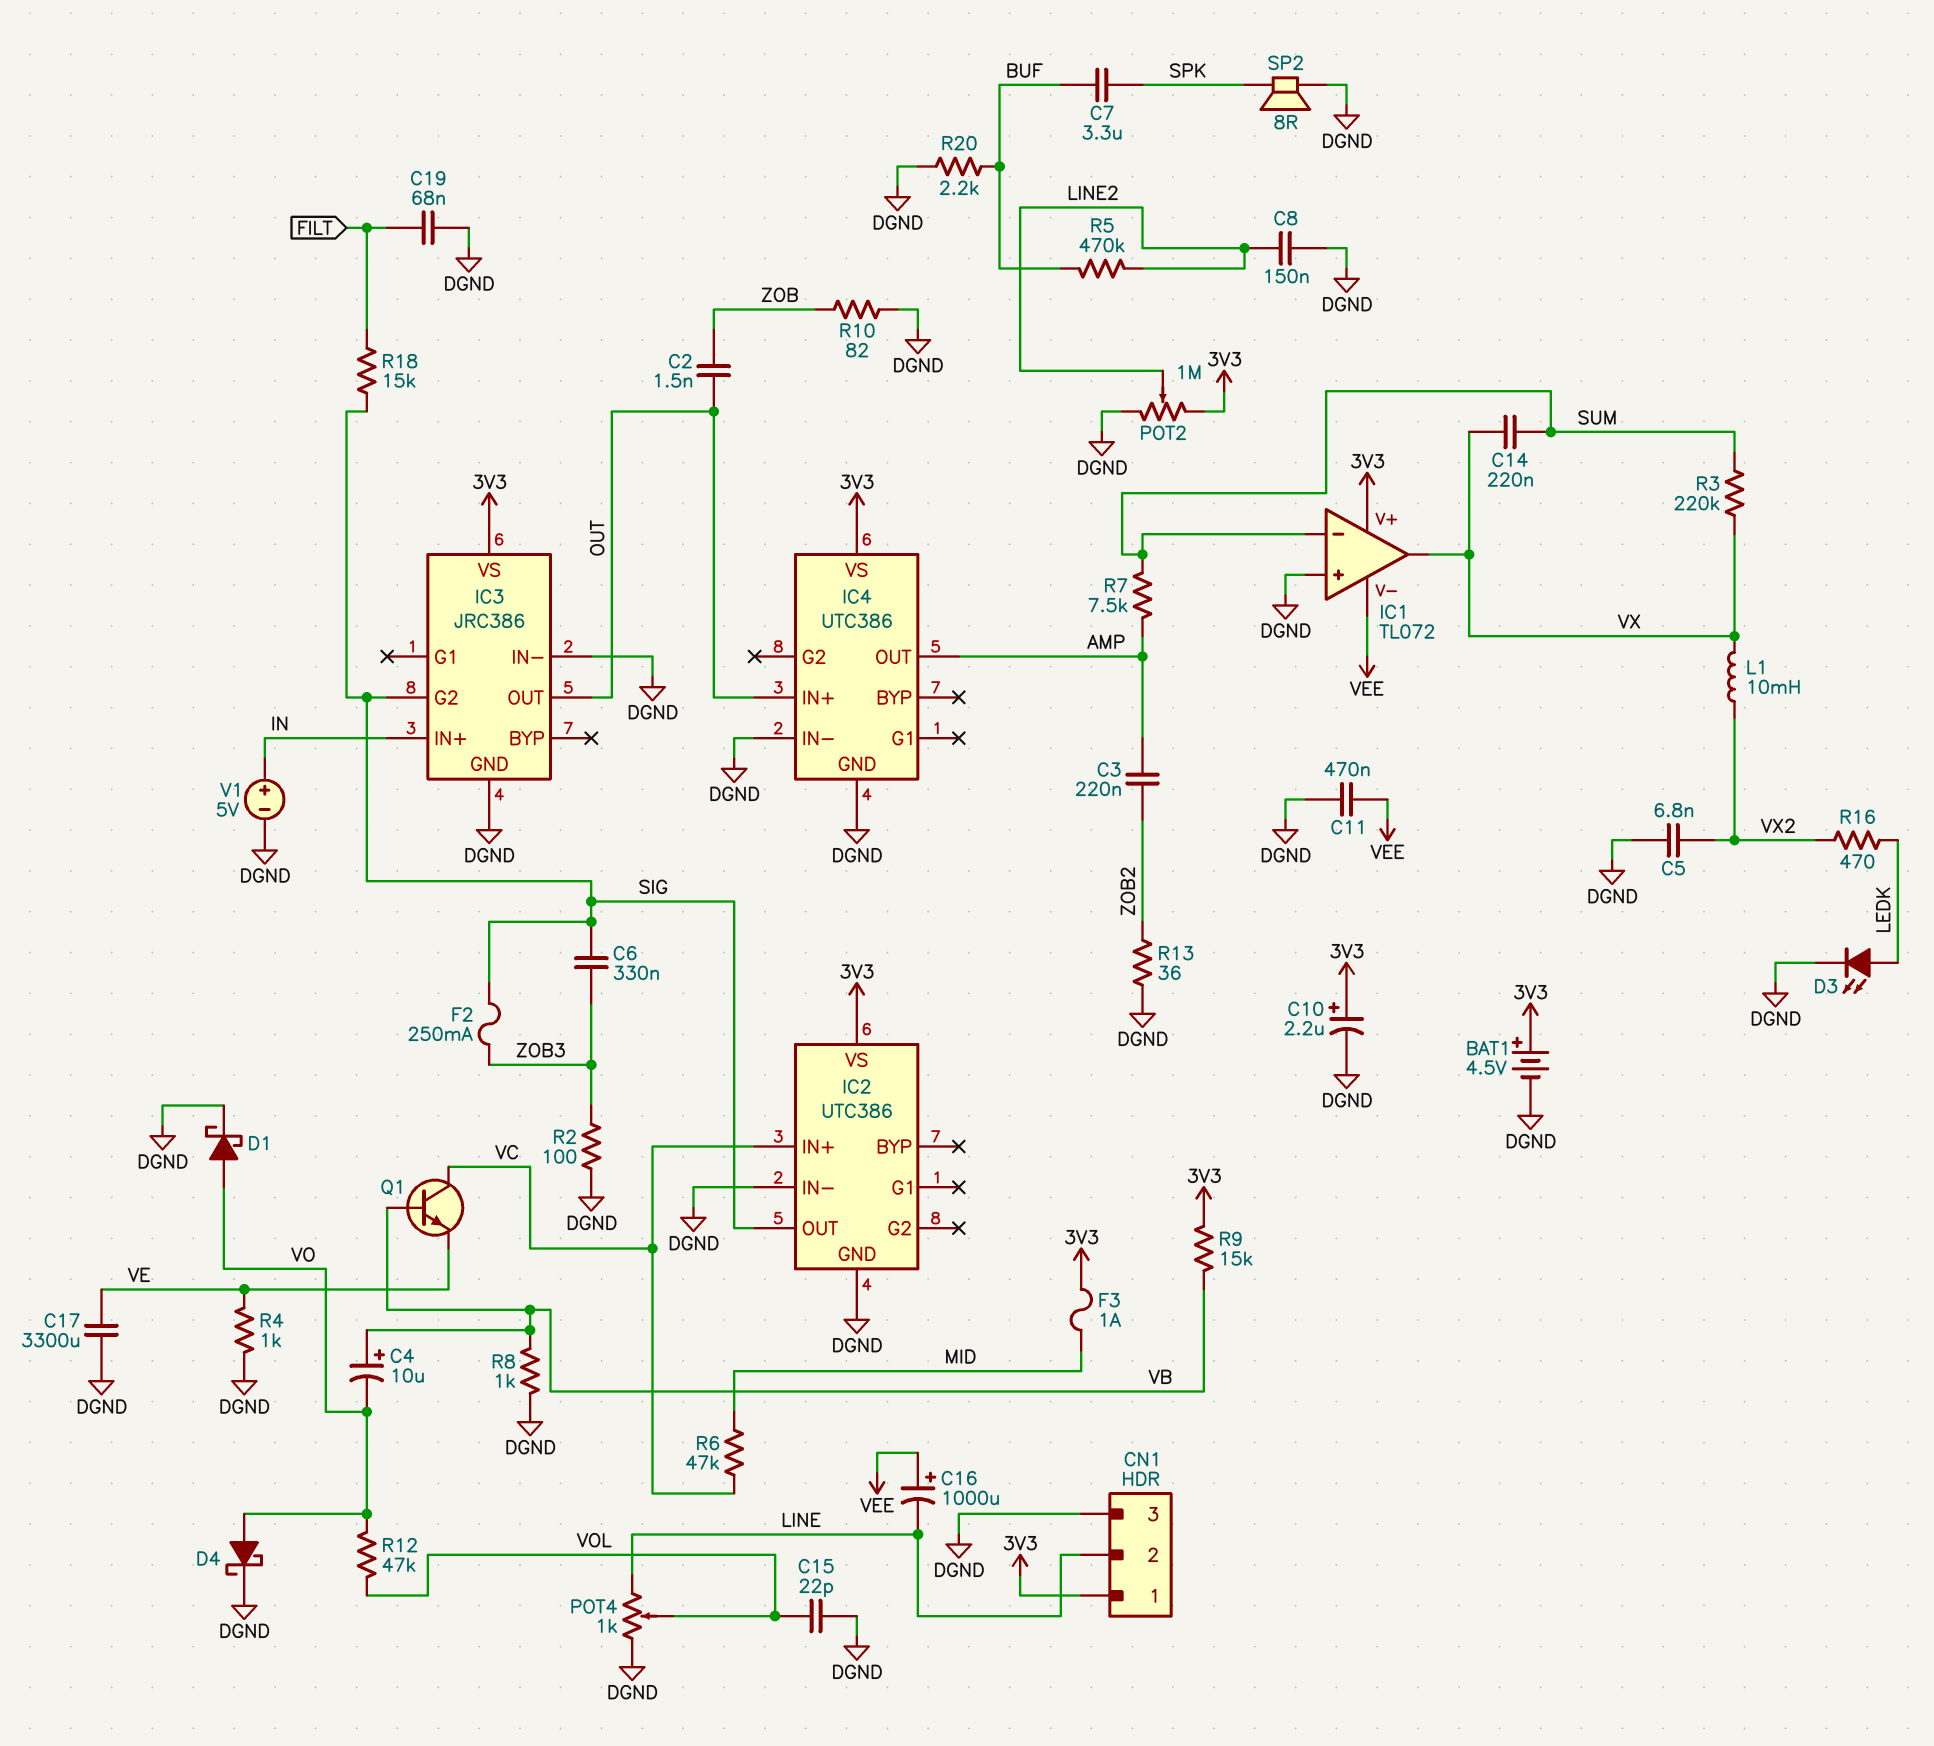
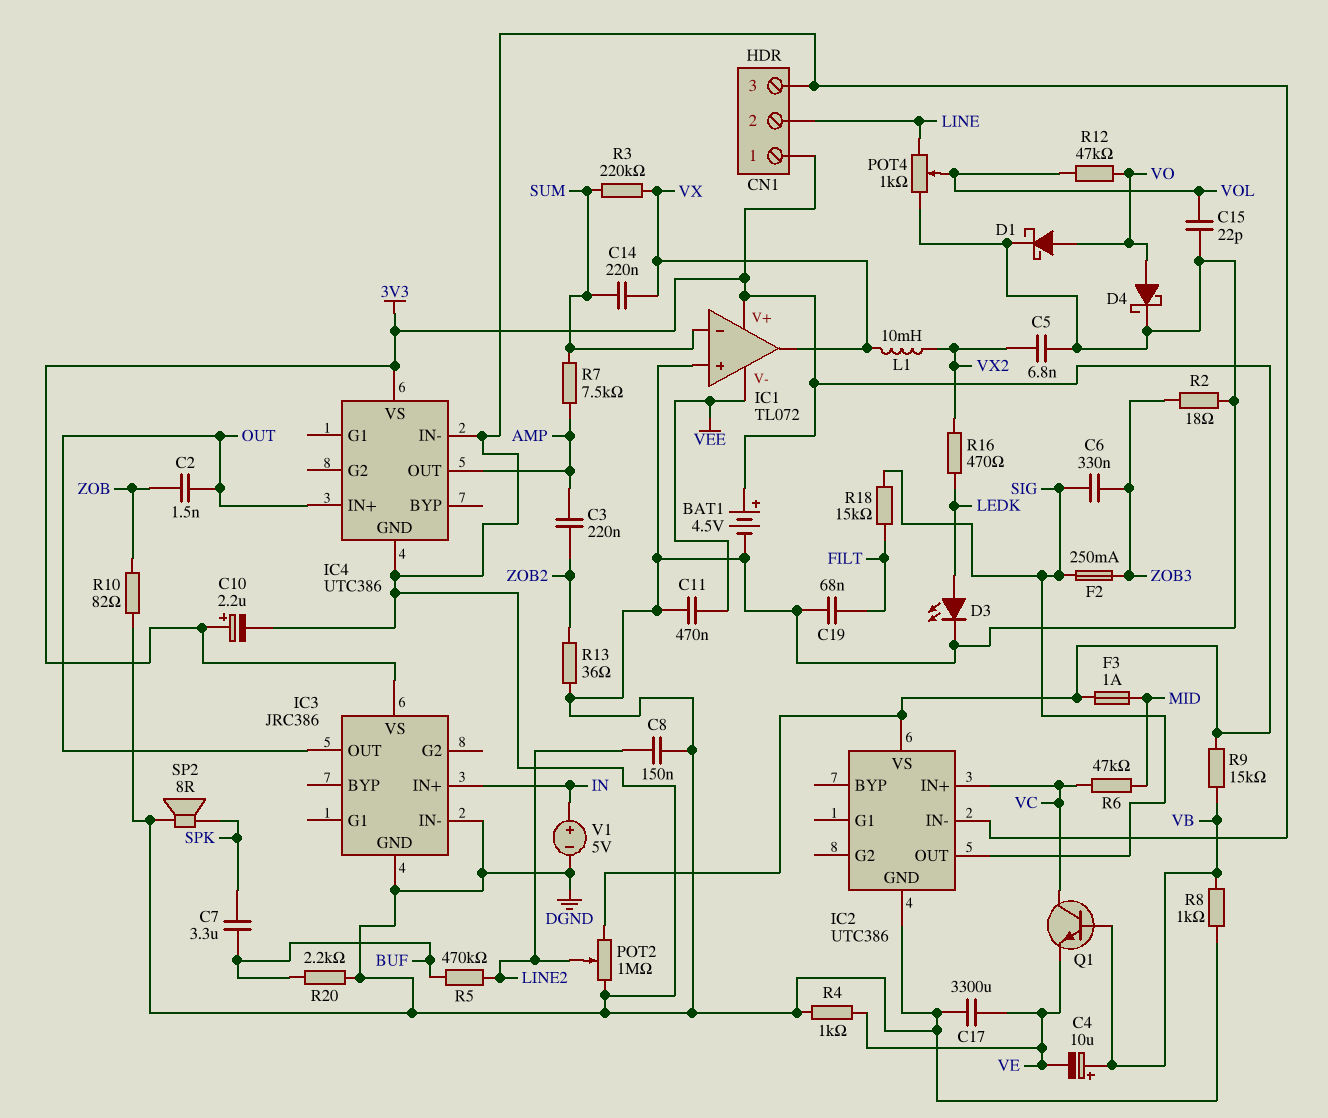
C4: 10uF (plus VB, minus VO) -> 10uF (plus VB, minus VE)
C16: 1000uF (plus VEE, minus LINE) -> none
IC3 pin G2: SIG -> none
R2: 100 (DGND, ZOB3) -> 18 (DGND, ZOB3)

